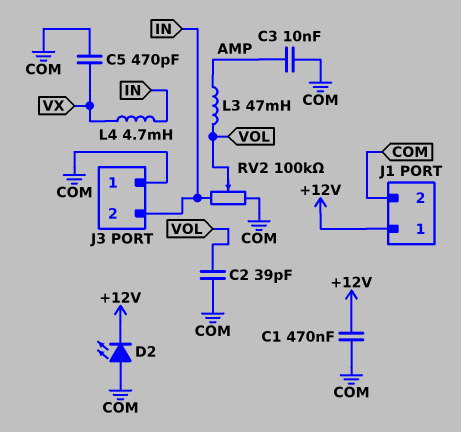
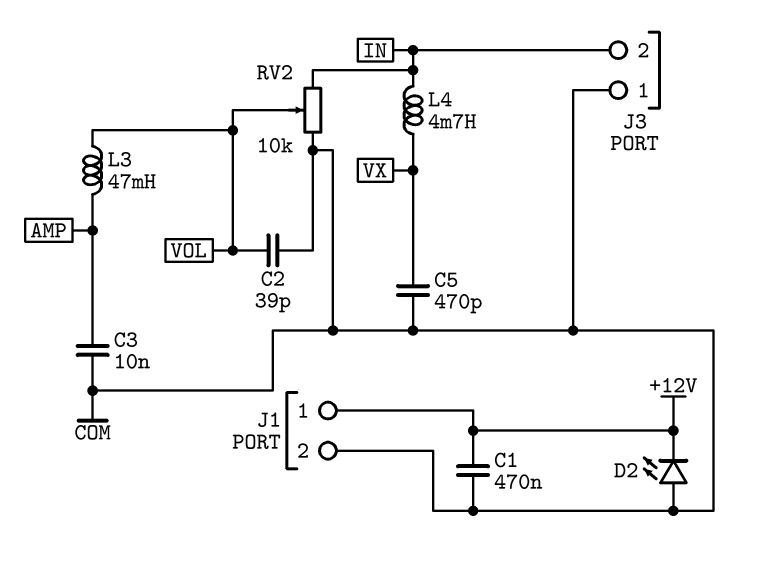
RV2: 100k (COM, IN, wiper VOL) -> 10k (COM, IN, wiper VOL)

